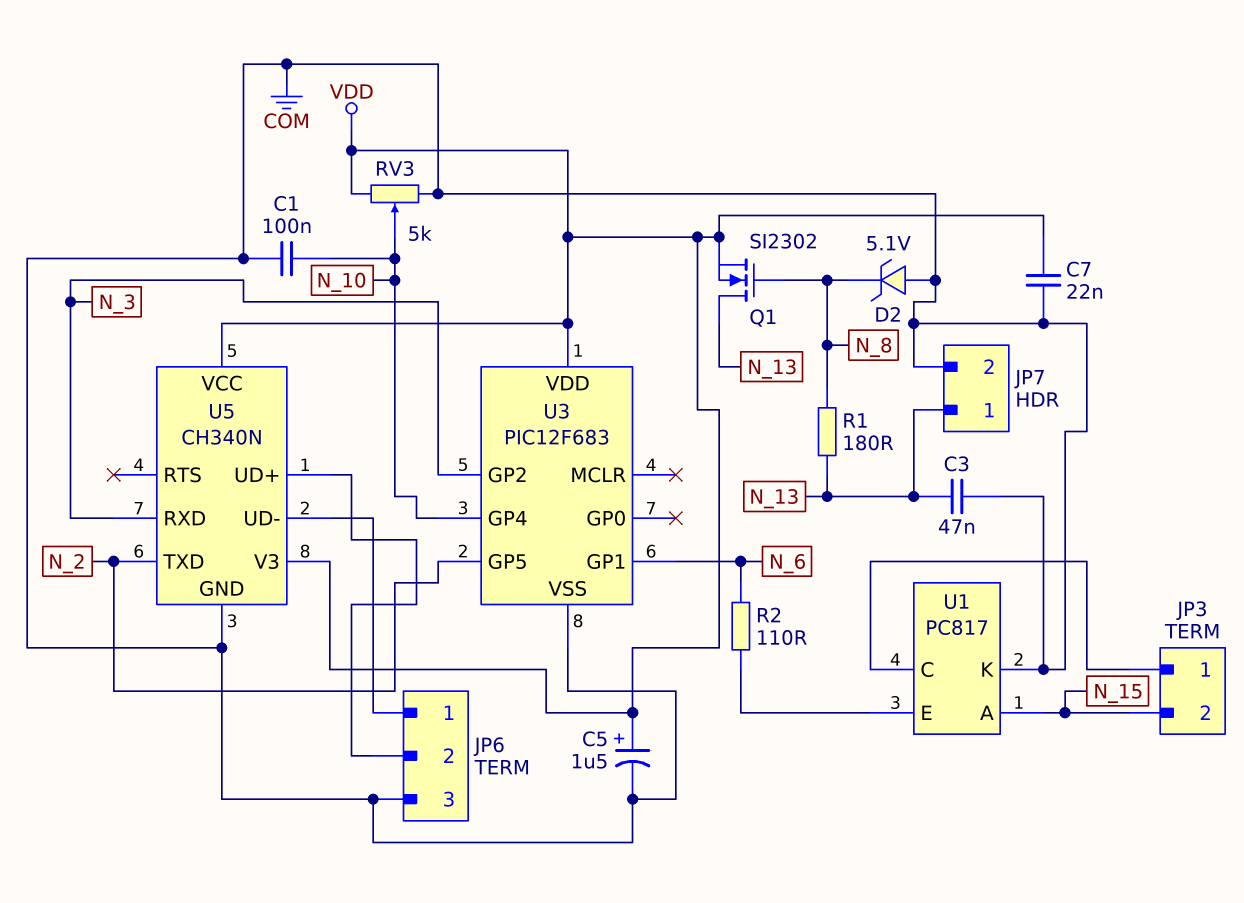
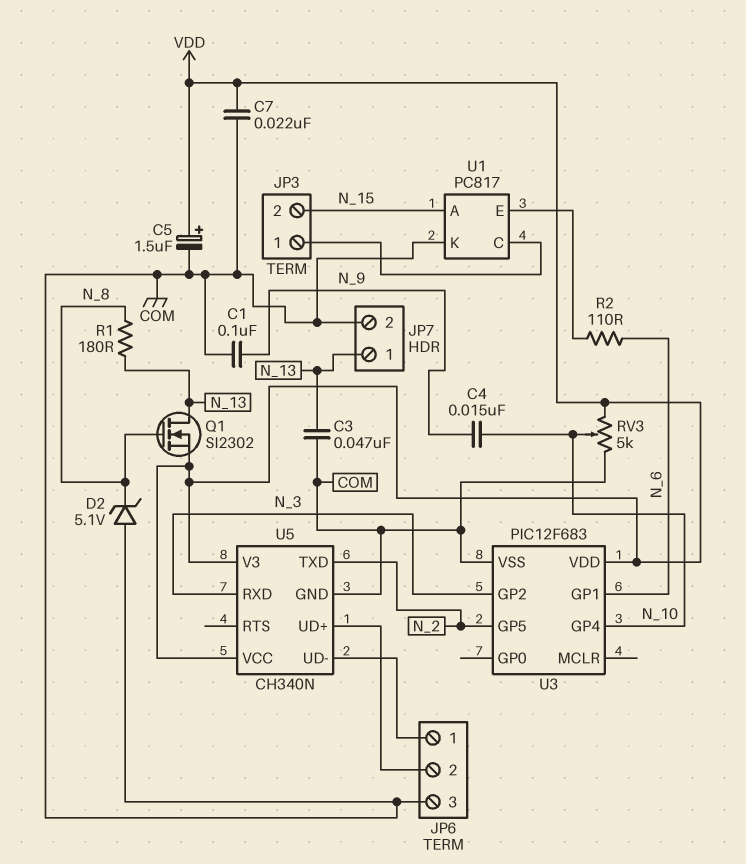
C1: 100nF (COM, N_10) -> 100nF (COM, N_9)
C4: none -> 15nF (N_9, N_10)

